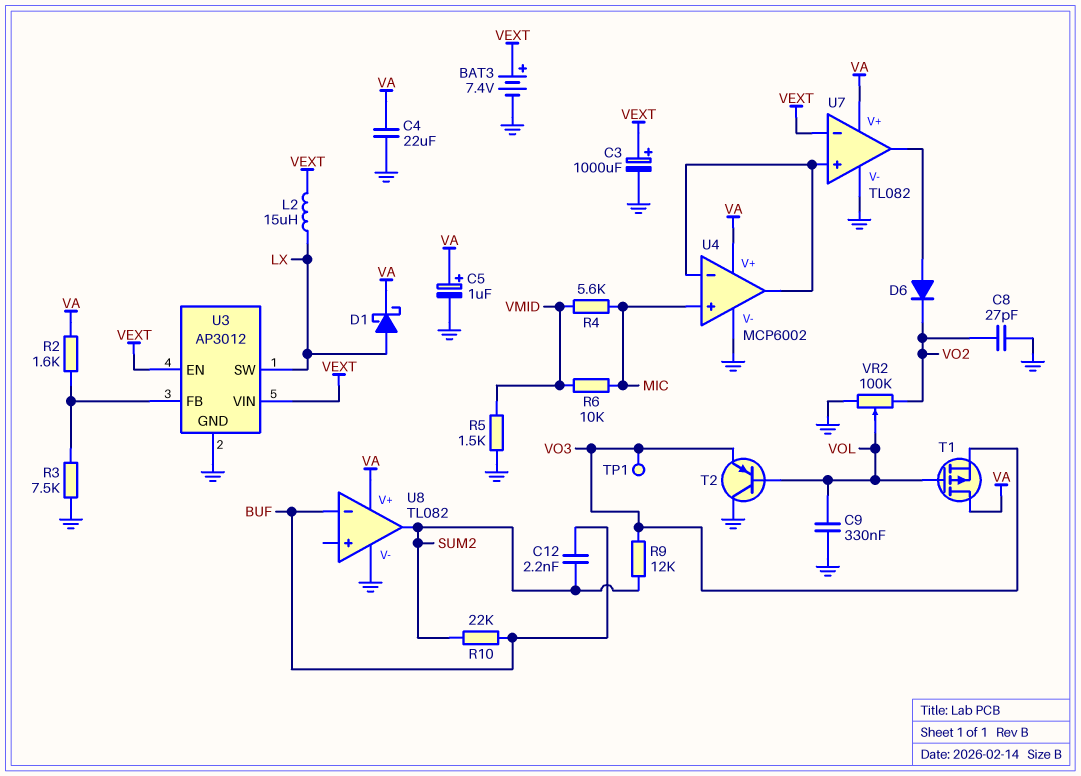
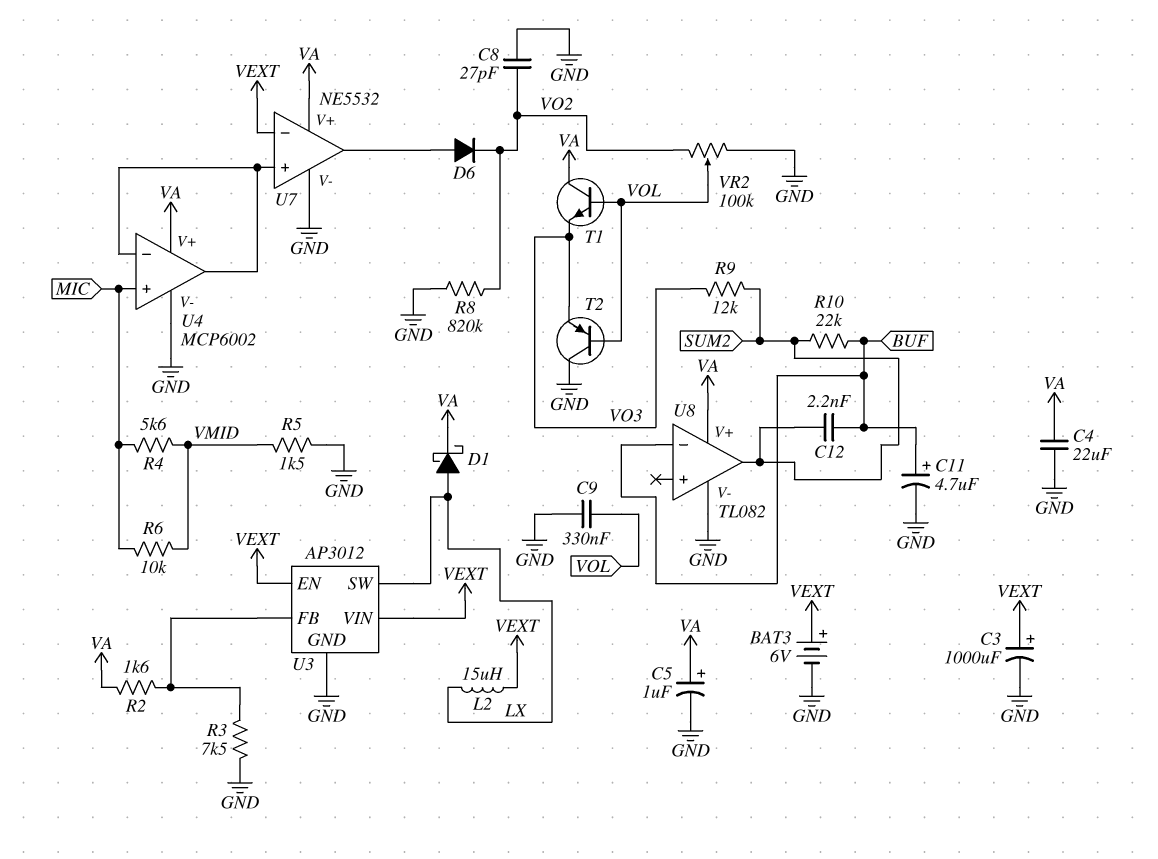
BAT3: 7.4V (plus VEXT, minus GND) -> 6V (plus VEXT, minus GND)
C11: none -> 4.7uF (plus BUF, minus GND)
R8: none -> 820k (GND, VO2)
T1: PMOS (G VOL, D VA, S VO3) -> NPN (B VOL, C VA, E VO3)
TP1: test point (VO3) -> none
U7: TL082 -> NE5532

